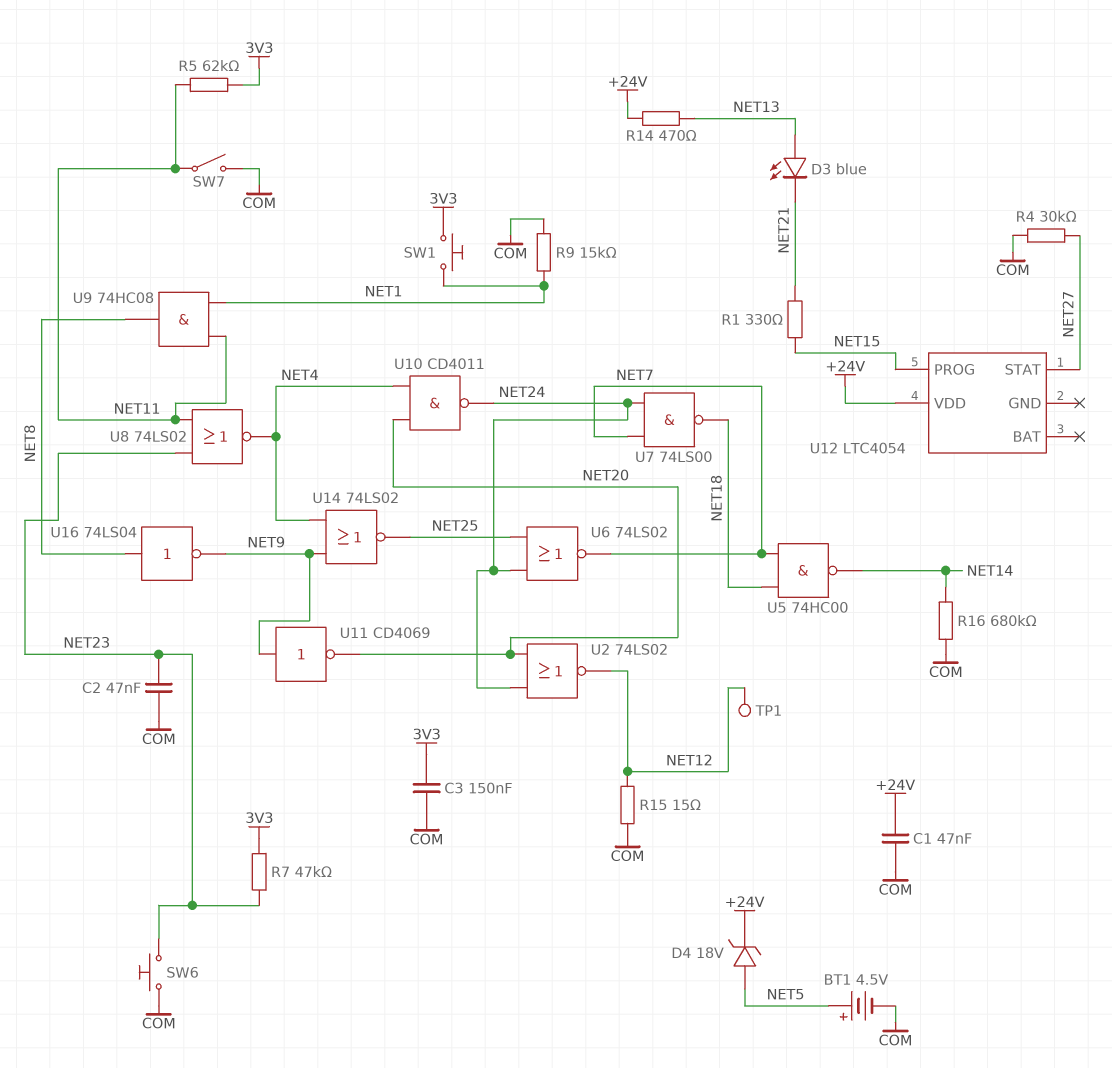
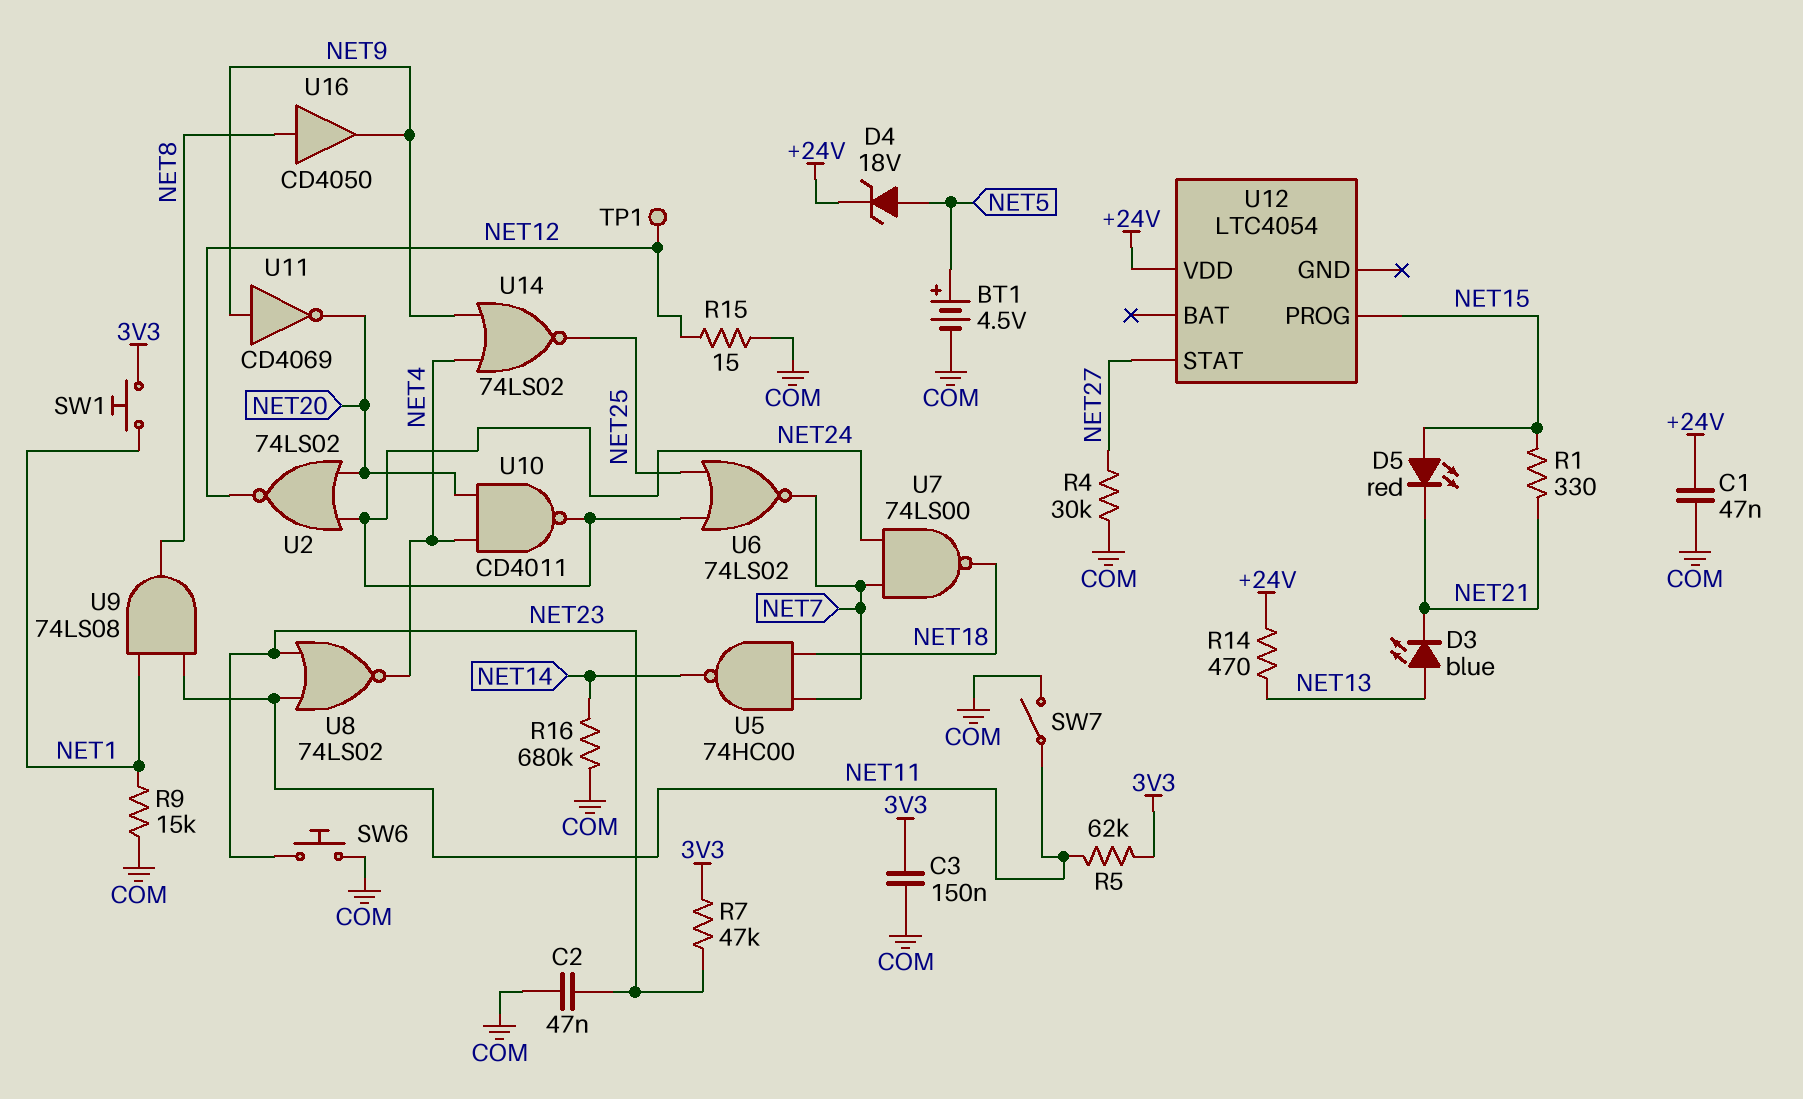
D5: none -> LED red (A NET15, K NET21)
U9: AND 74HC08 (in NET1, in NET11, out NET8) -> AND 74LS08 (in NET1, in NET11, out NET8)
U16: NOT 74LS04 (in NET8, out NET9) -> buffer CD4050 (in NET8, out NET9)

